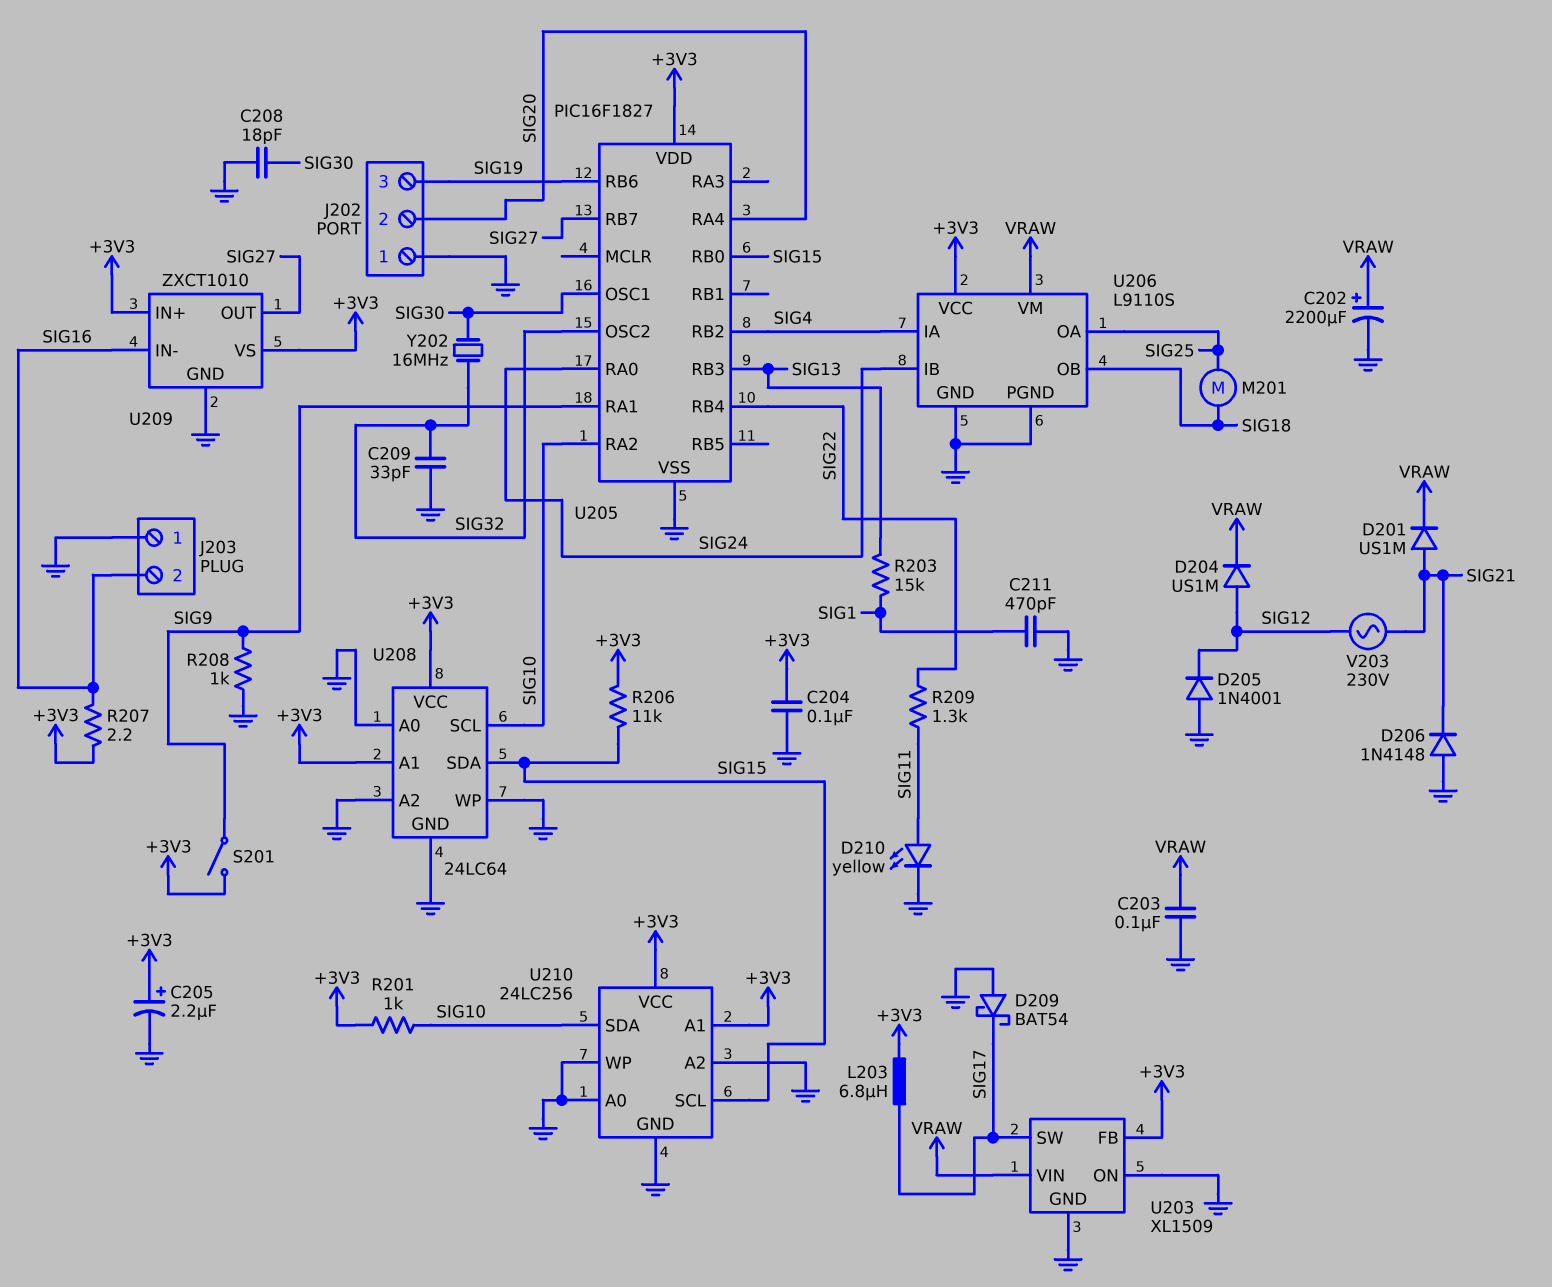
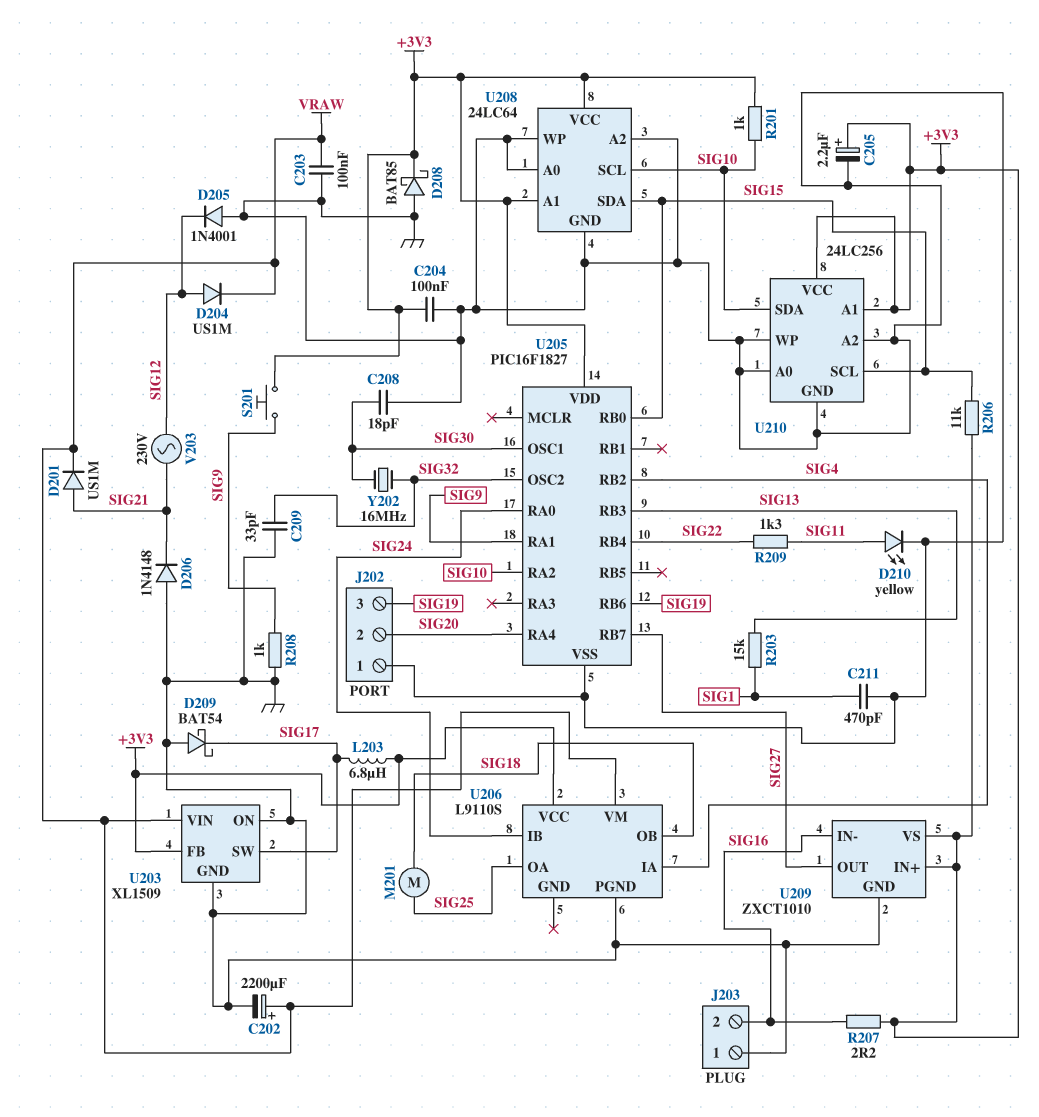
D208: none -> schottky BAT85 (A GND, K +3V3)
S201: switch (+3V3, SIG9) -> button (+3V3, SIG9)
U206 pin GND: GND -> none

